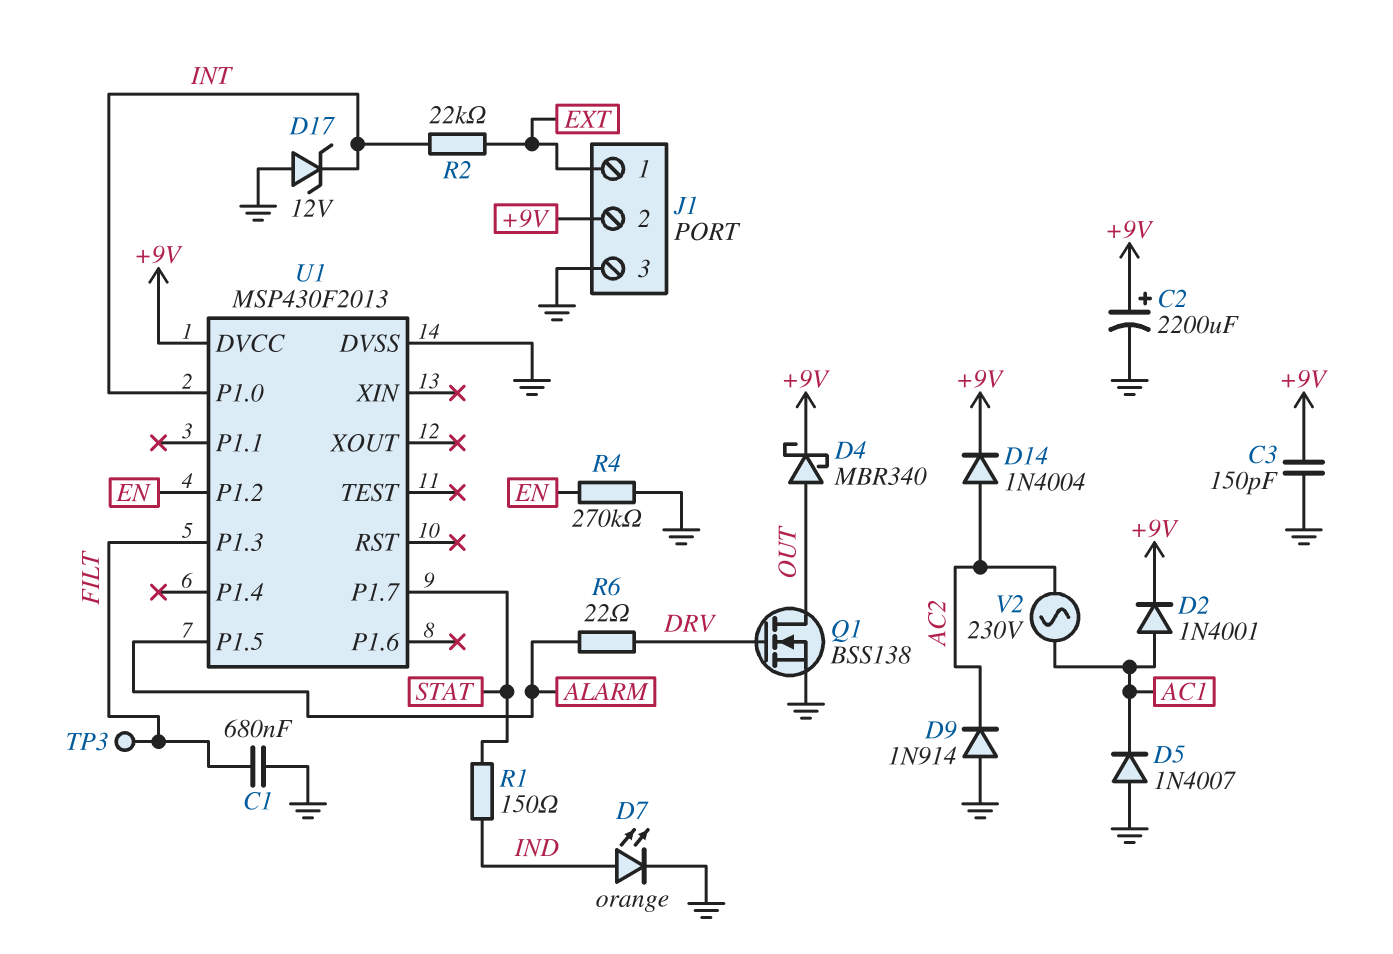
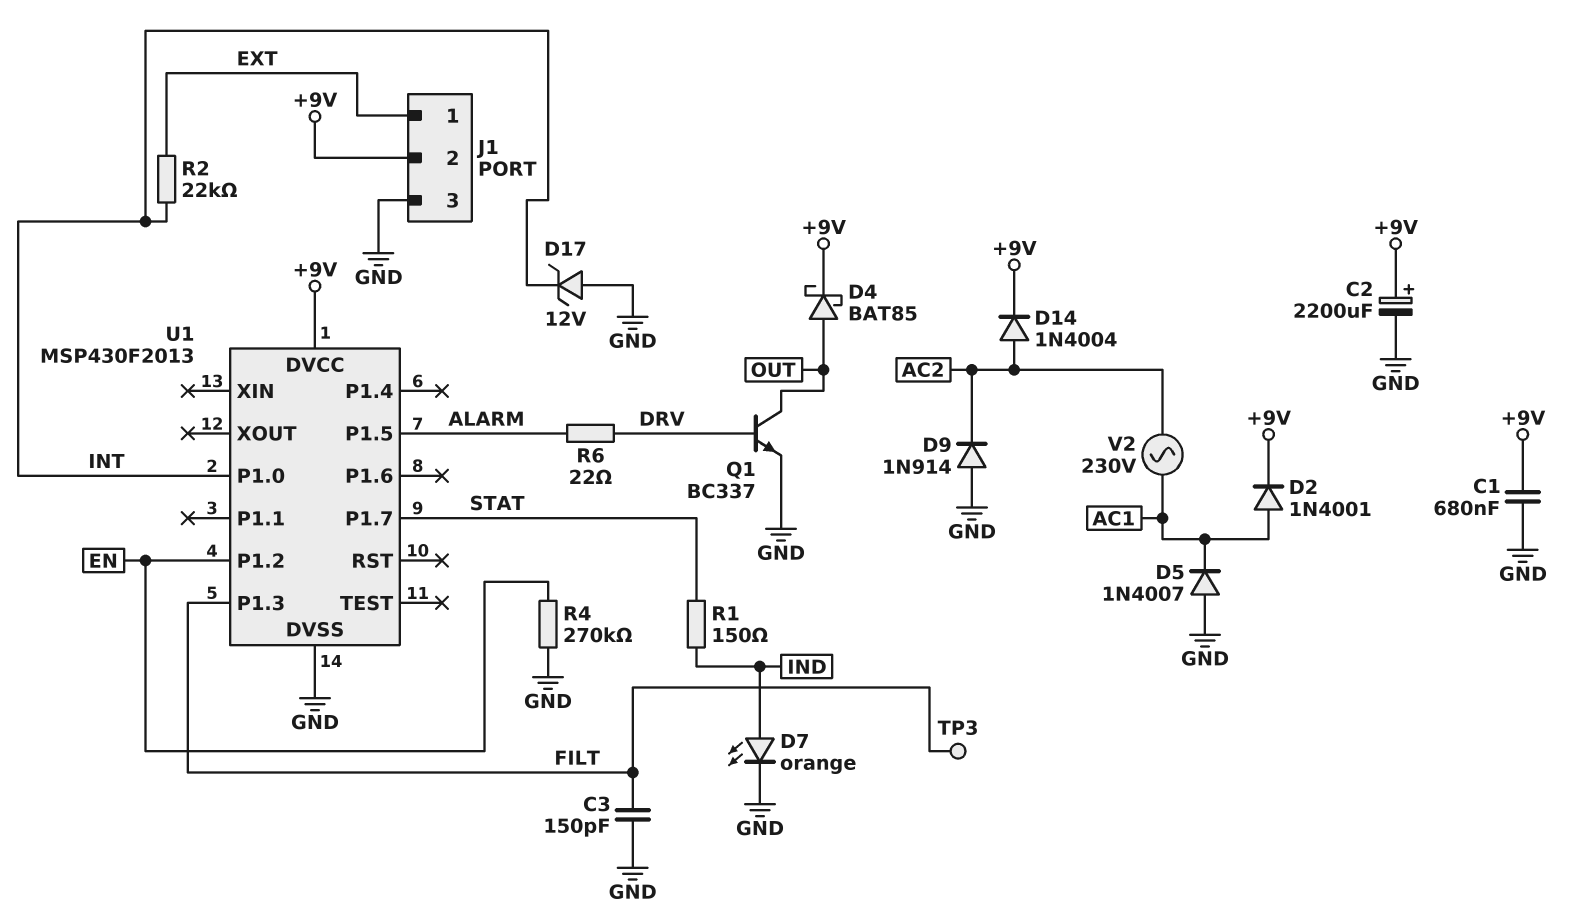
C1: 680nF (FILT, GND) -> 680nF (+9V, GND)
C3: 150pF (+9V, GND) -> 150pF (FILT, GND)
D4: schottky MBR340 (A OUT, K +9V) -> schottky BAT85 (A OUT, K +9V)
Q1: NMOS BSS138 (G DRV, D OUT, S GND) -> NPN BC337 (B DRV, C OUT, E GND)

